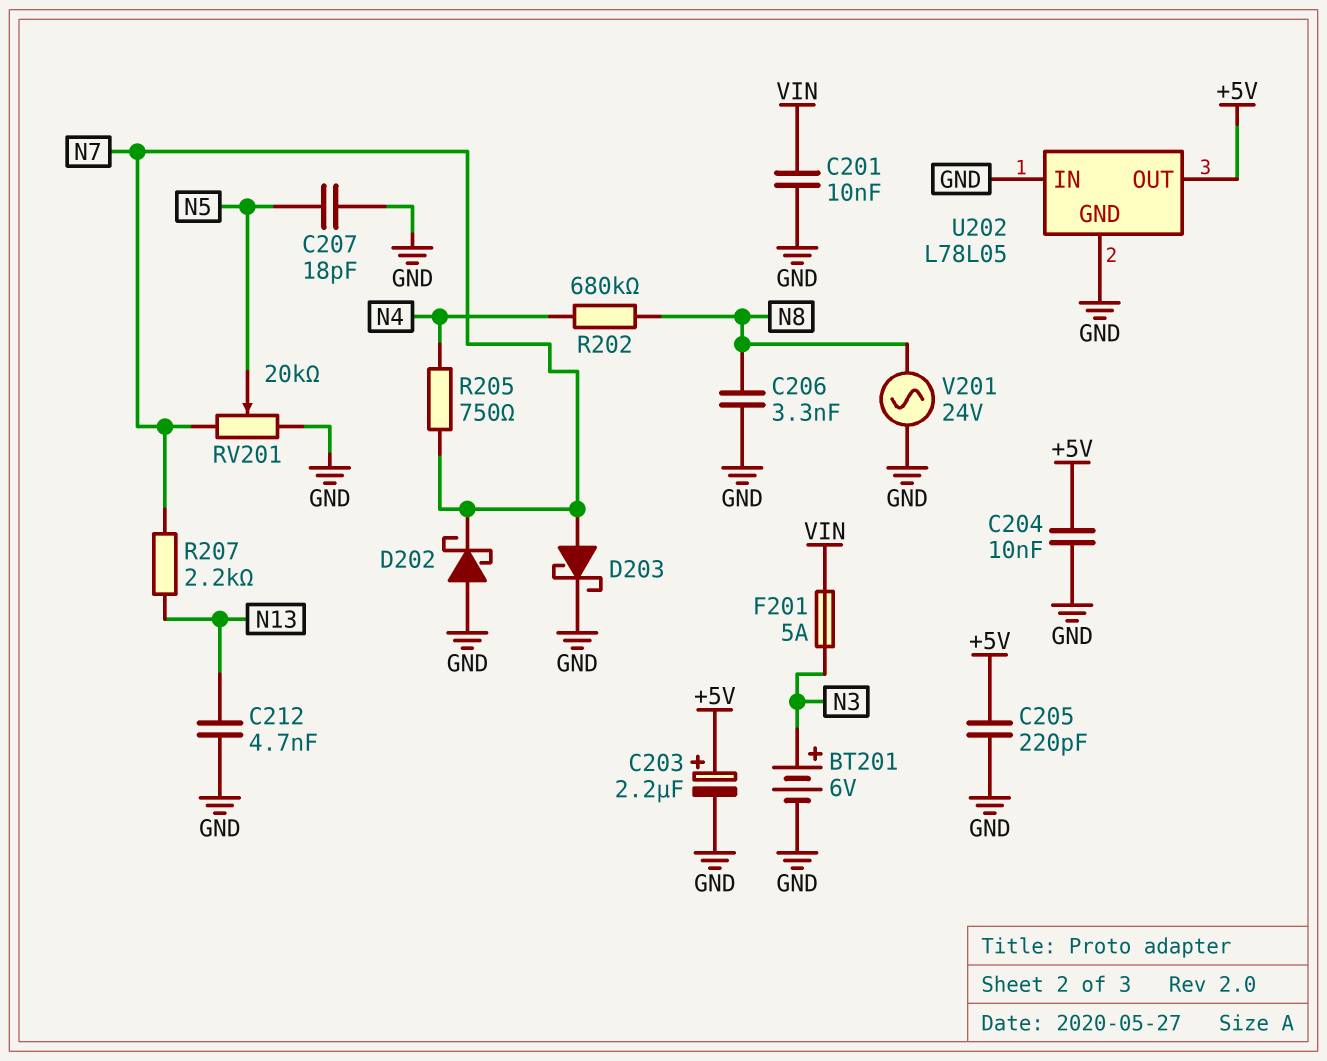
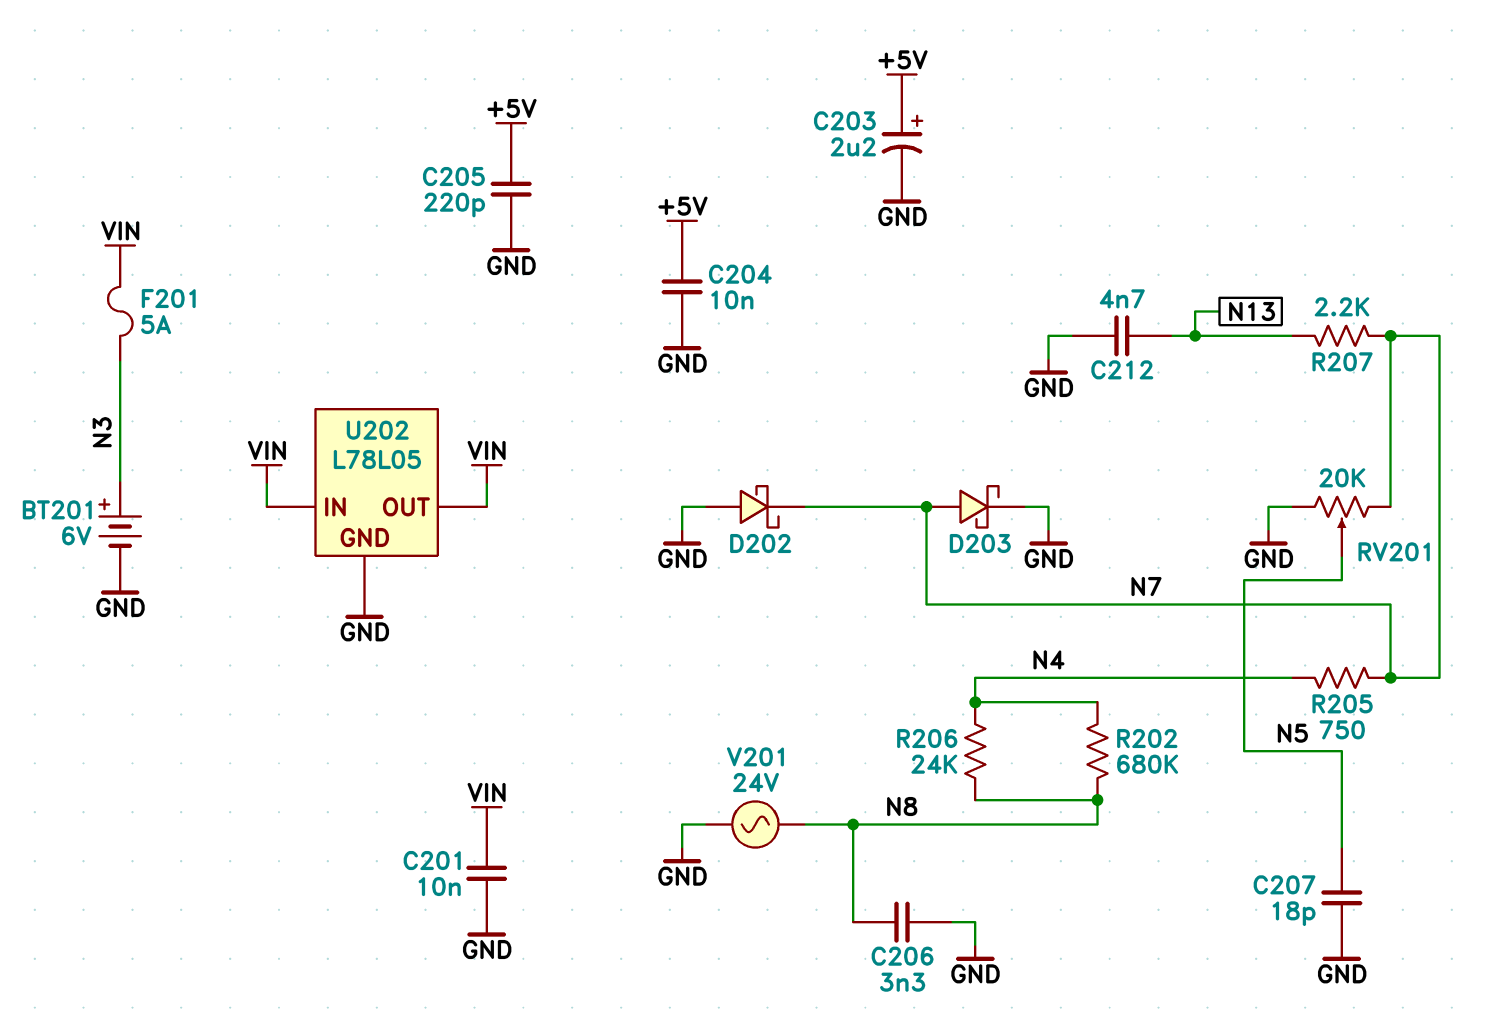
R206: none -> 24k (N4, N8)
U202 pin IN: GND -> VIN
U202 pin OUT: +5V -> VIN

